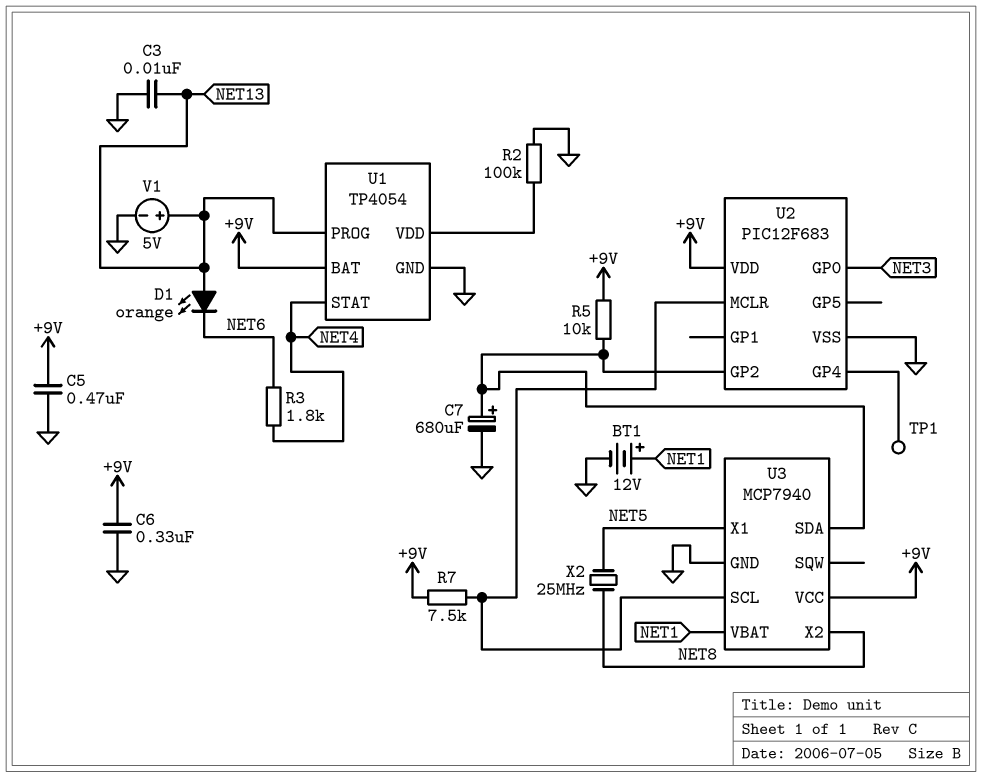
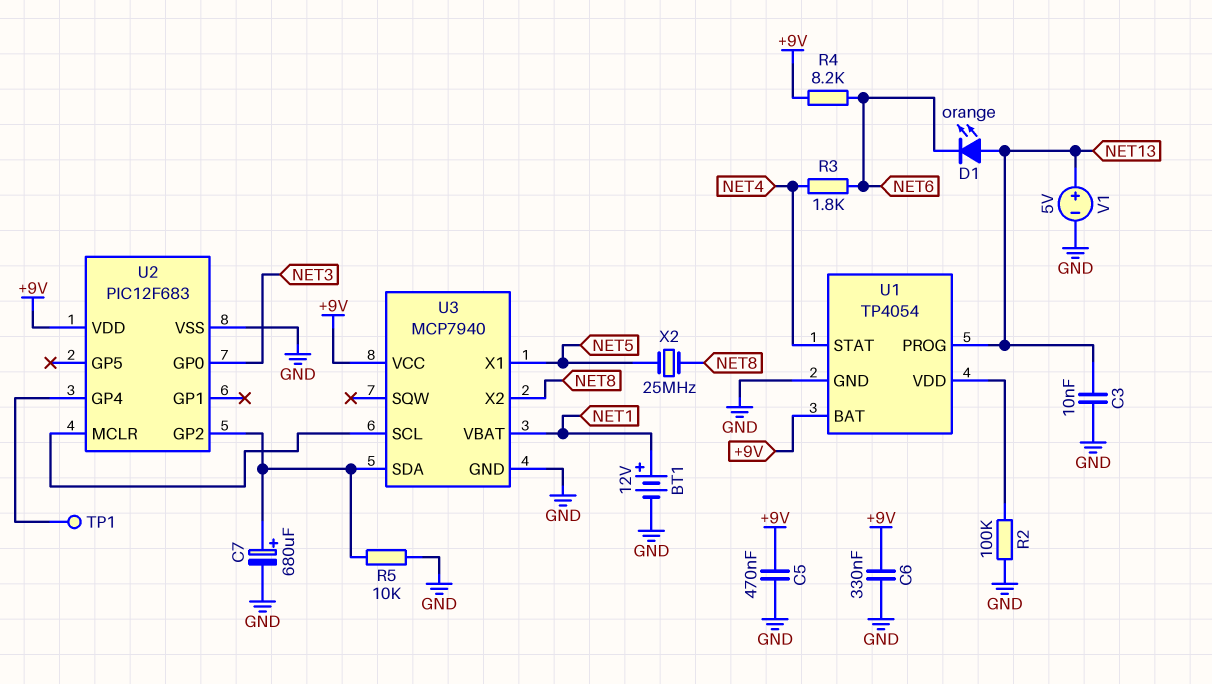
R4: none -> 8.2k (+9V, NET6)
R5: 10k (+9V, U2/GP2) -> 10k (GND, U2/GP2)
R7: 7.5k (+9V, U2/MCLR) -> none

